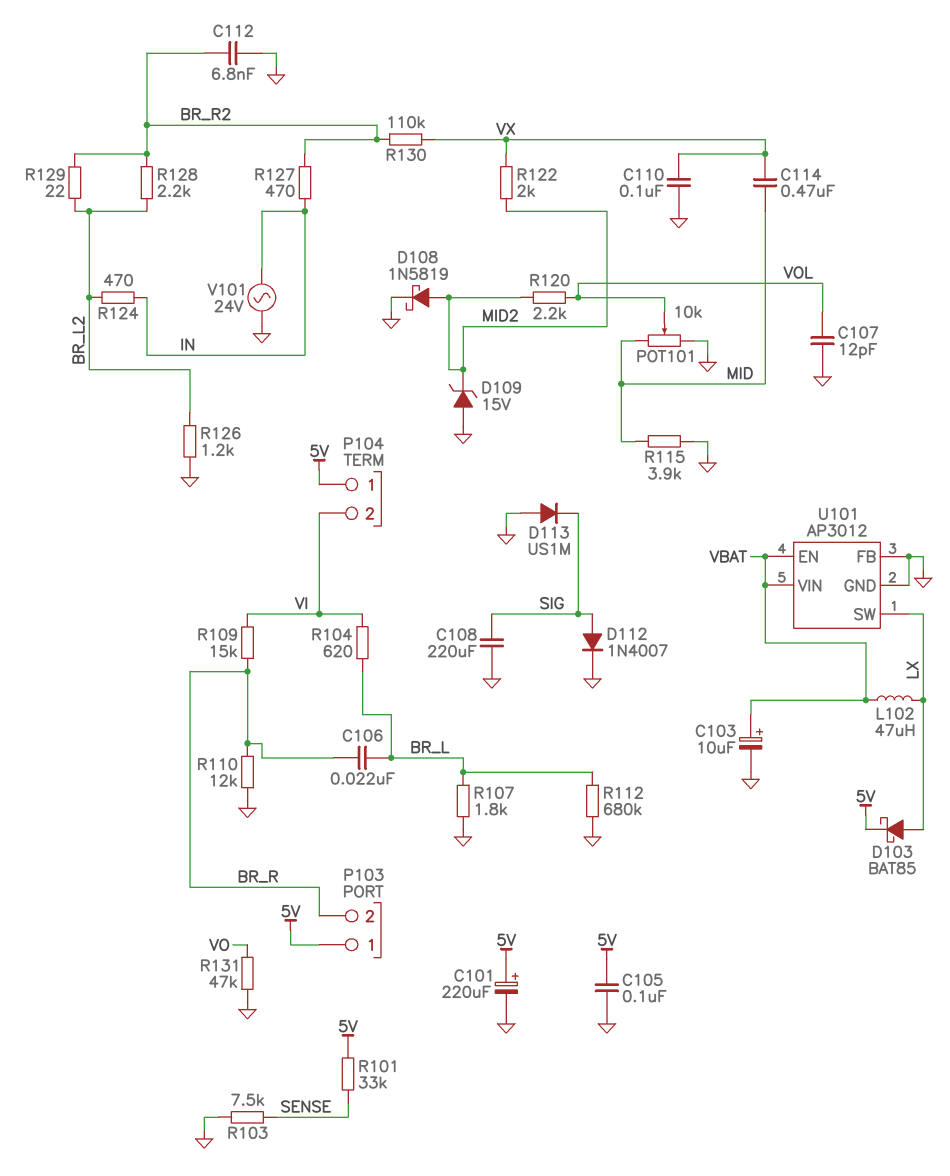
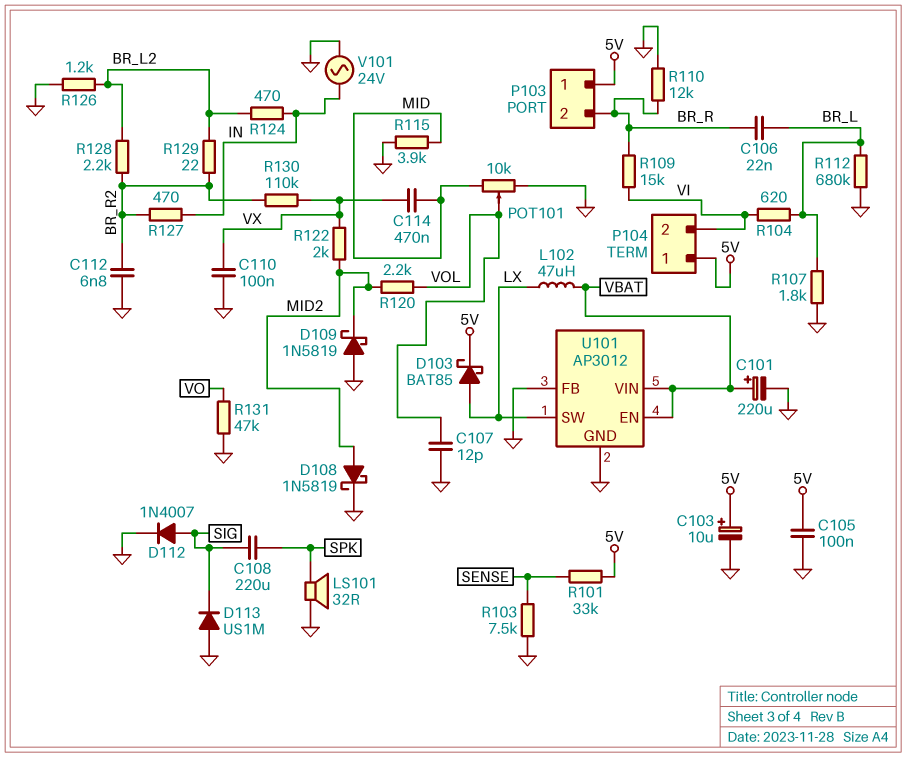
C101: 220uF (plus 5V, minus GND) -> 220uF (plus VBAT, minus GND)
C103: 10uF (plus VBAT, minus GND) -> 10uF (plus 5V, minus GND)
C108: 220uF (GND, SIG) -> 220uF (SIG, SPK)
D109: zener 15V (A GND, K MID2) -> schottky 1N5819 (A GND, K MID2)
LS101: none -> speaker 32R (GND, SPK)

